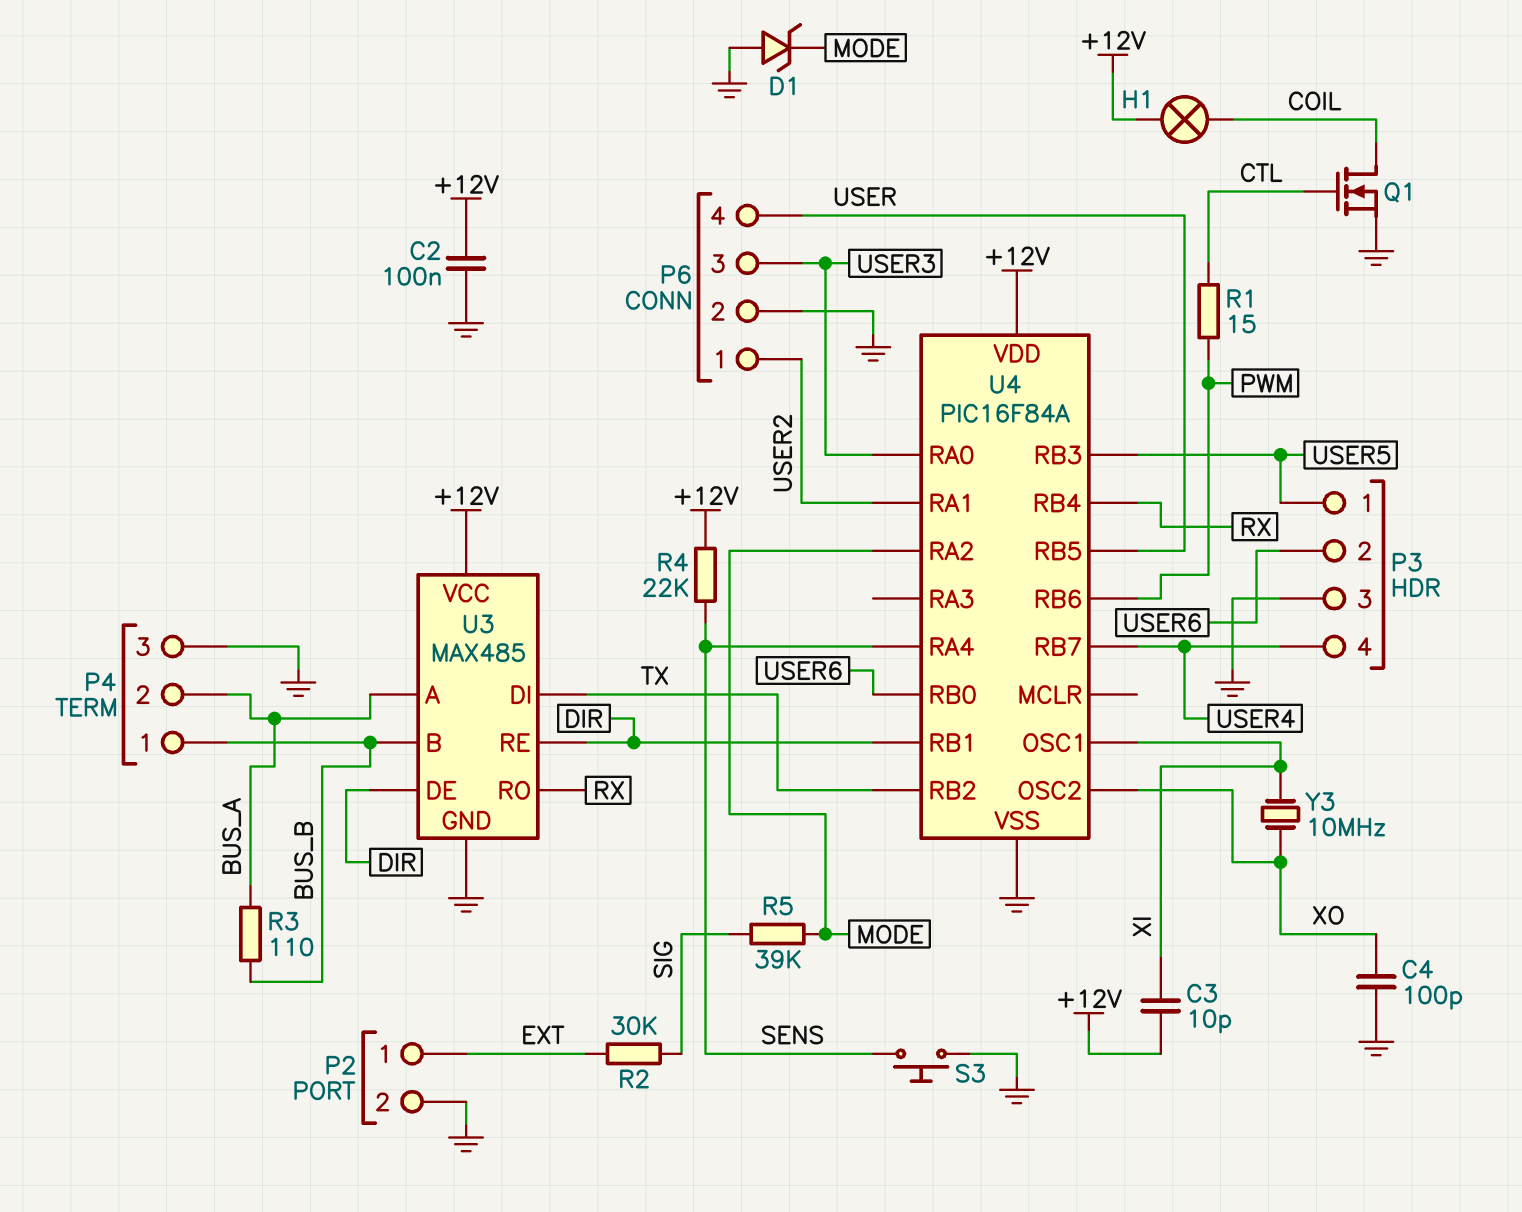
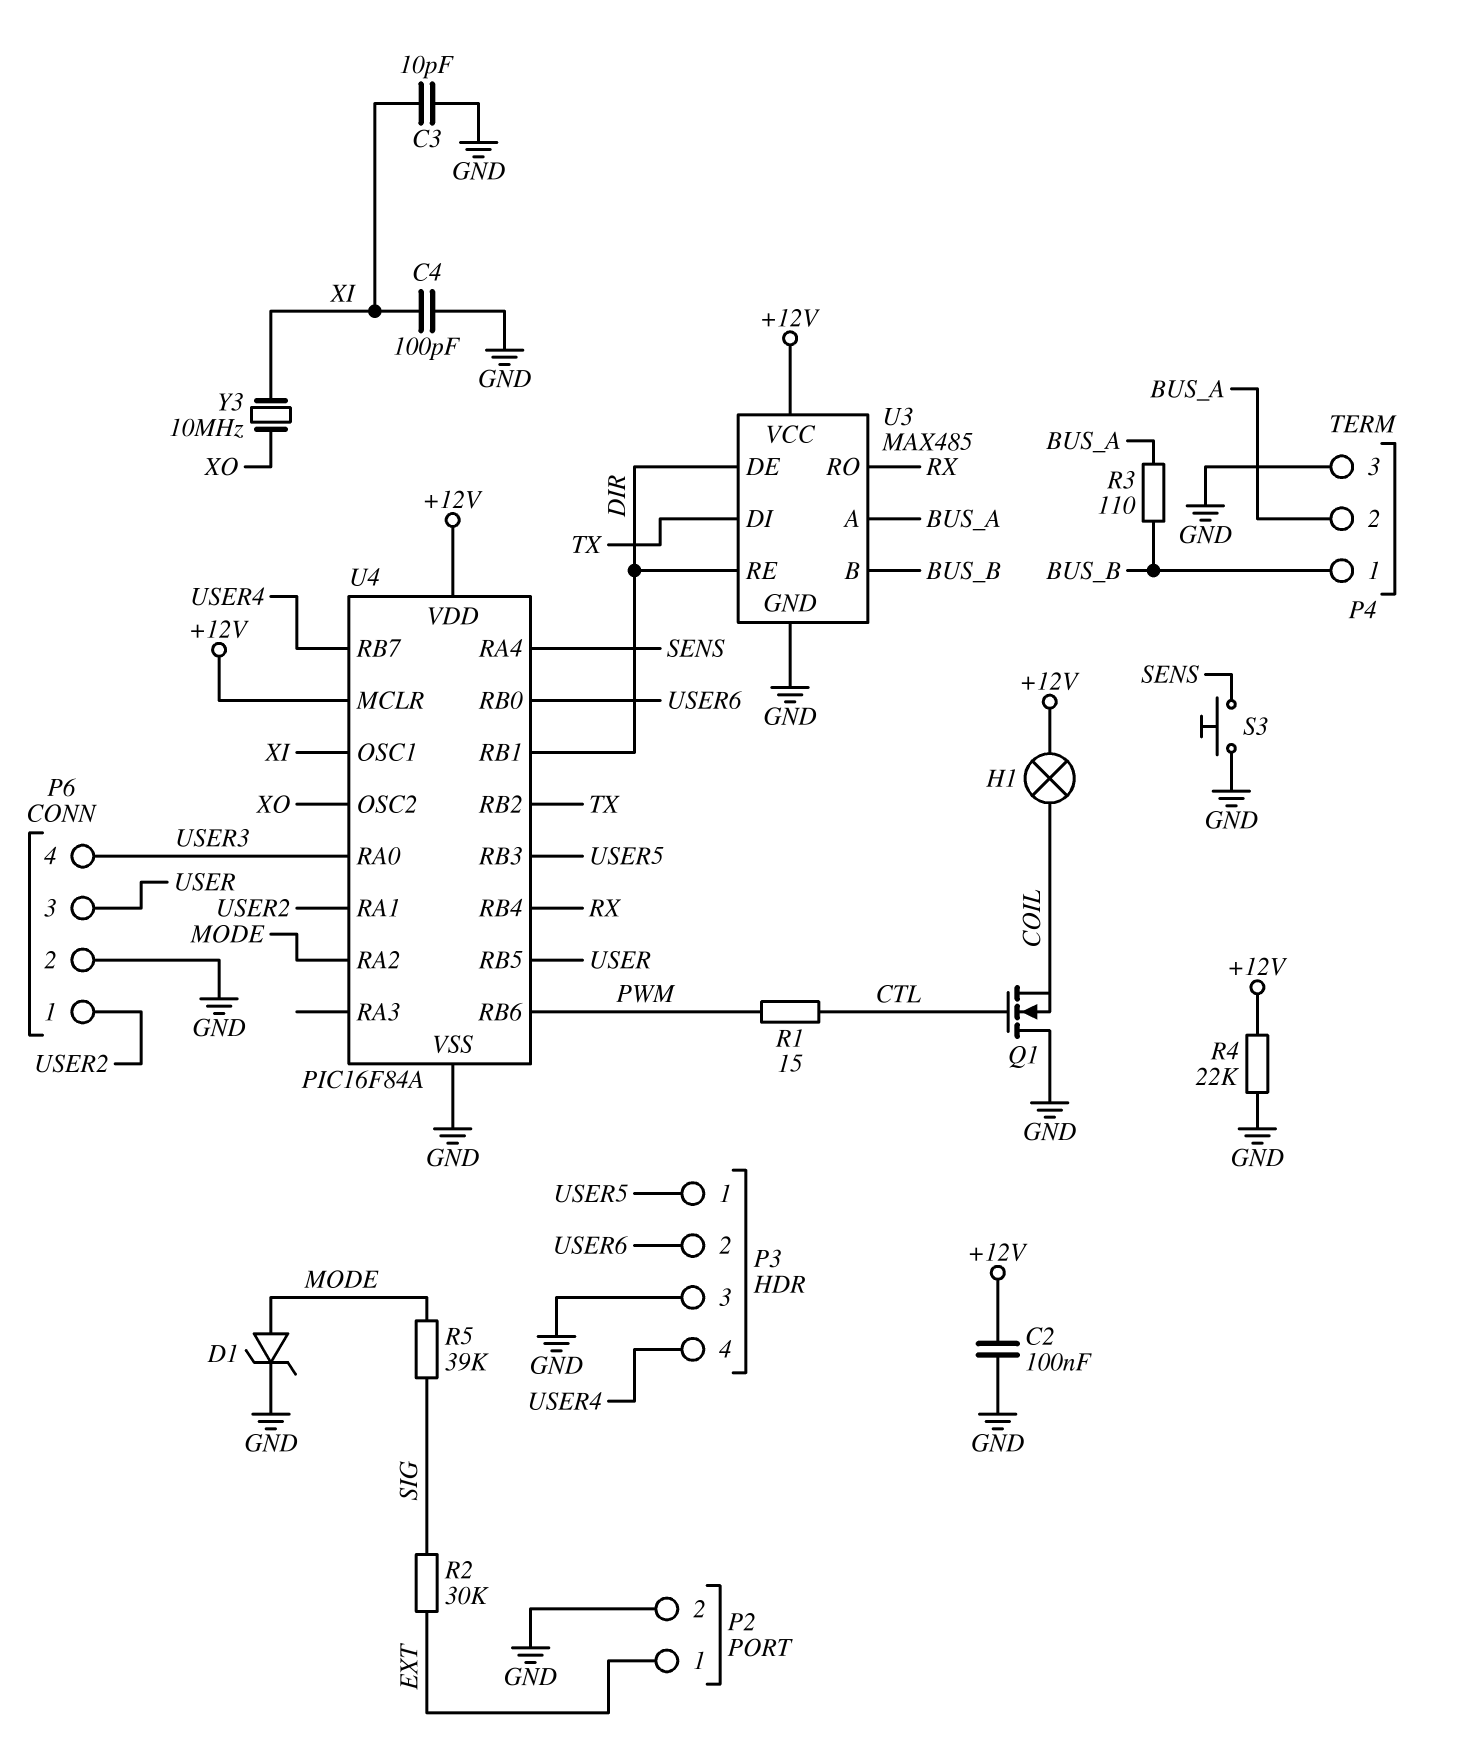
C3: 10pF (+12V, XI) -> 10pF (GND, XI)
C4: 100pF (GND, XO) -> 100pF (GND, XI)
D1: zener (A GND, K MODE) -> zener (A MODE, K GND)
P6 pin 3: USER3 -> USER
P6 pin 4: USER -> USER3
Q1: NMOS (G CTL, D COIL, S GND) -> NMOS (G CTL, D GND, S COIL)
R4: 22k (+12V, SENS) -> 22k (+12V, GND)
U4 pin MCLR: none -> +12V

